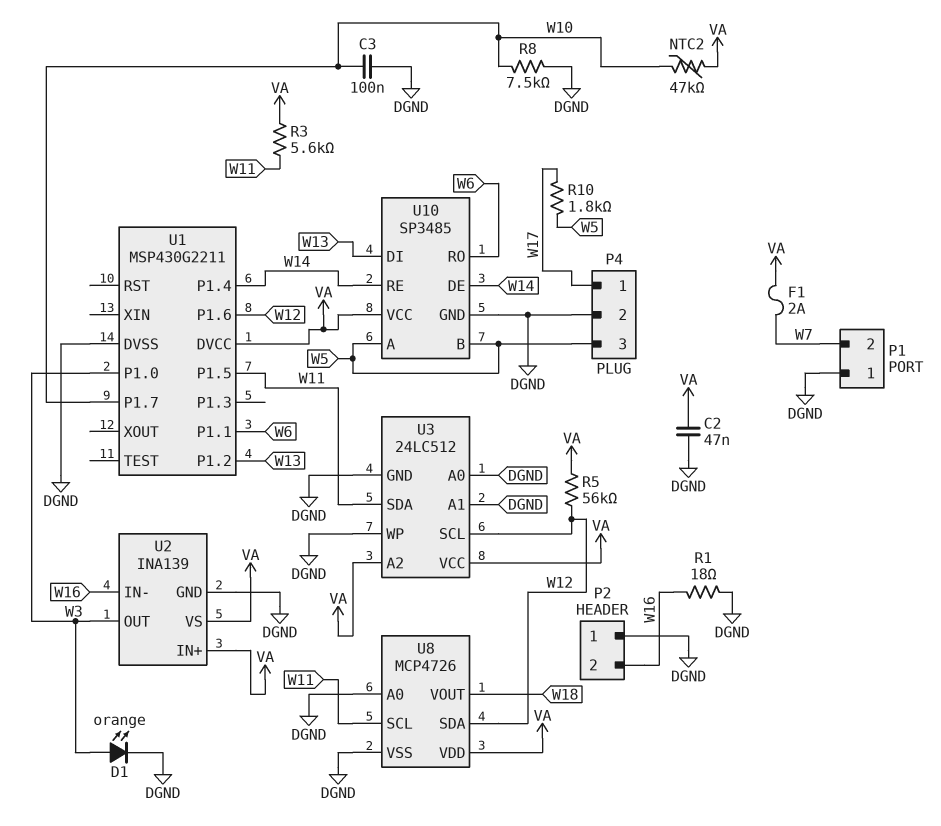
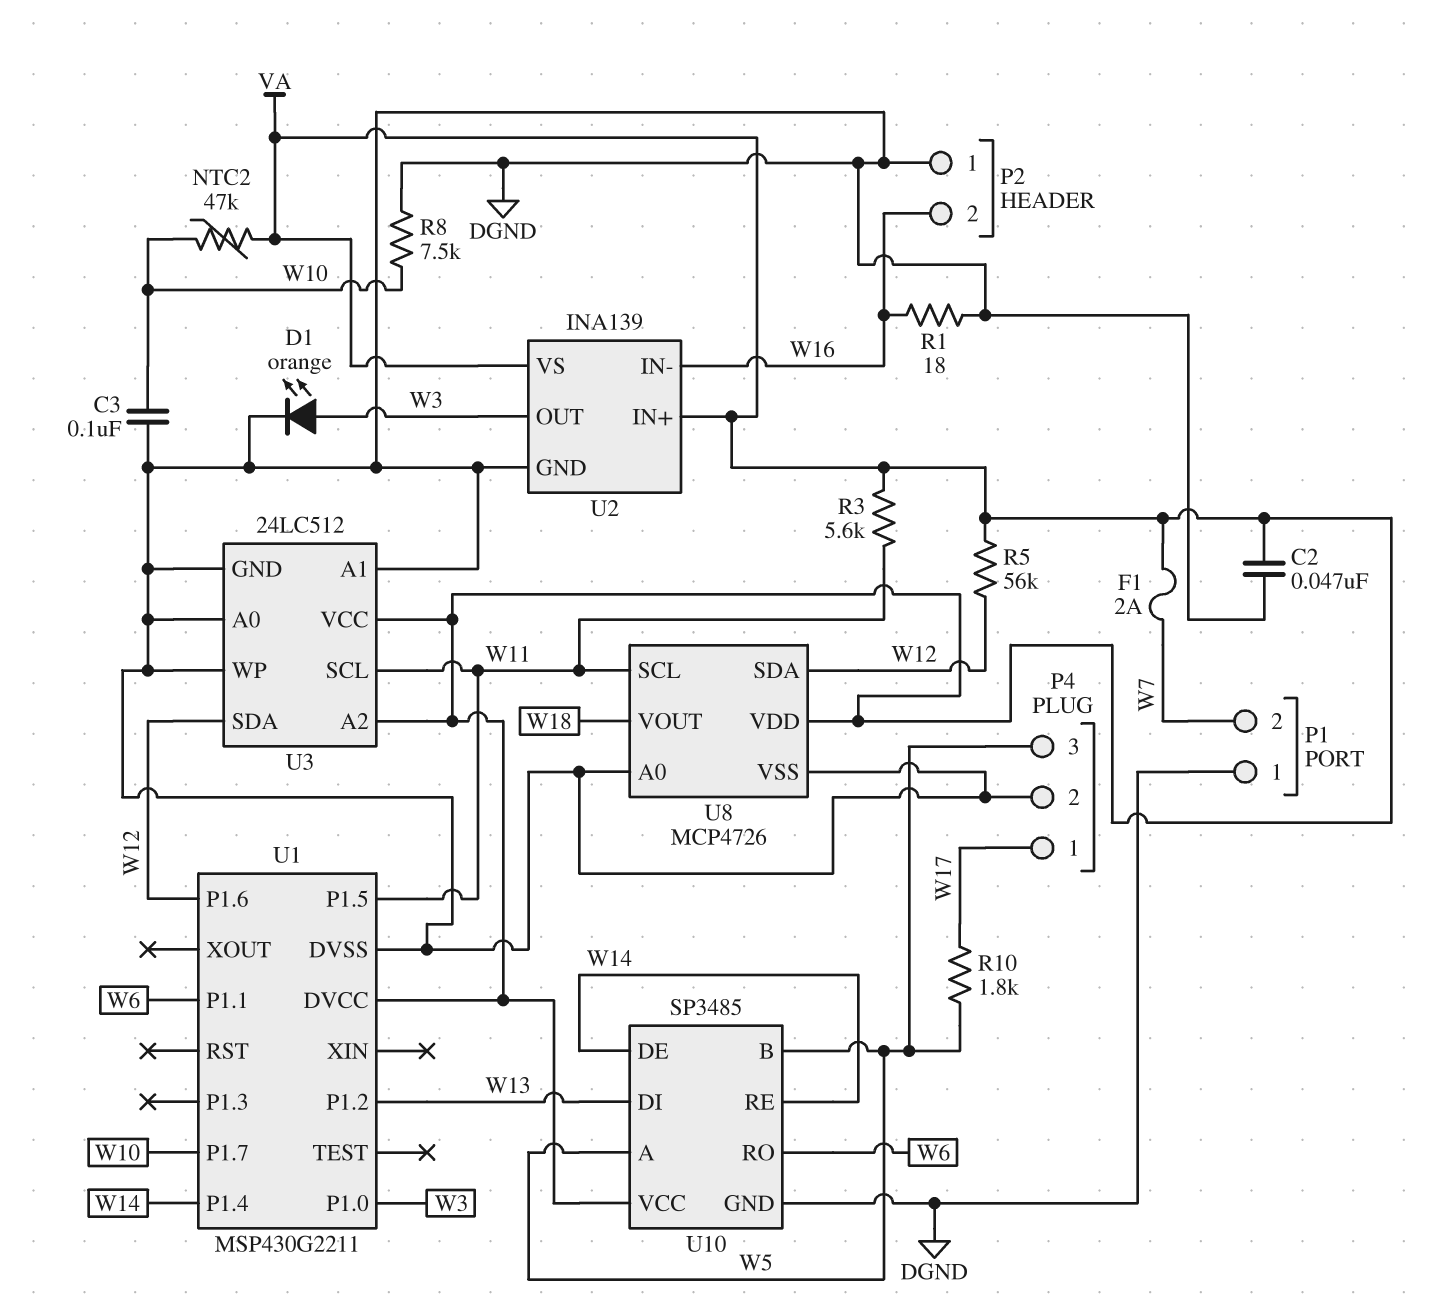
U3 pin SCL: W12 -> W11
U3 pin SDA: W11 -> W12

